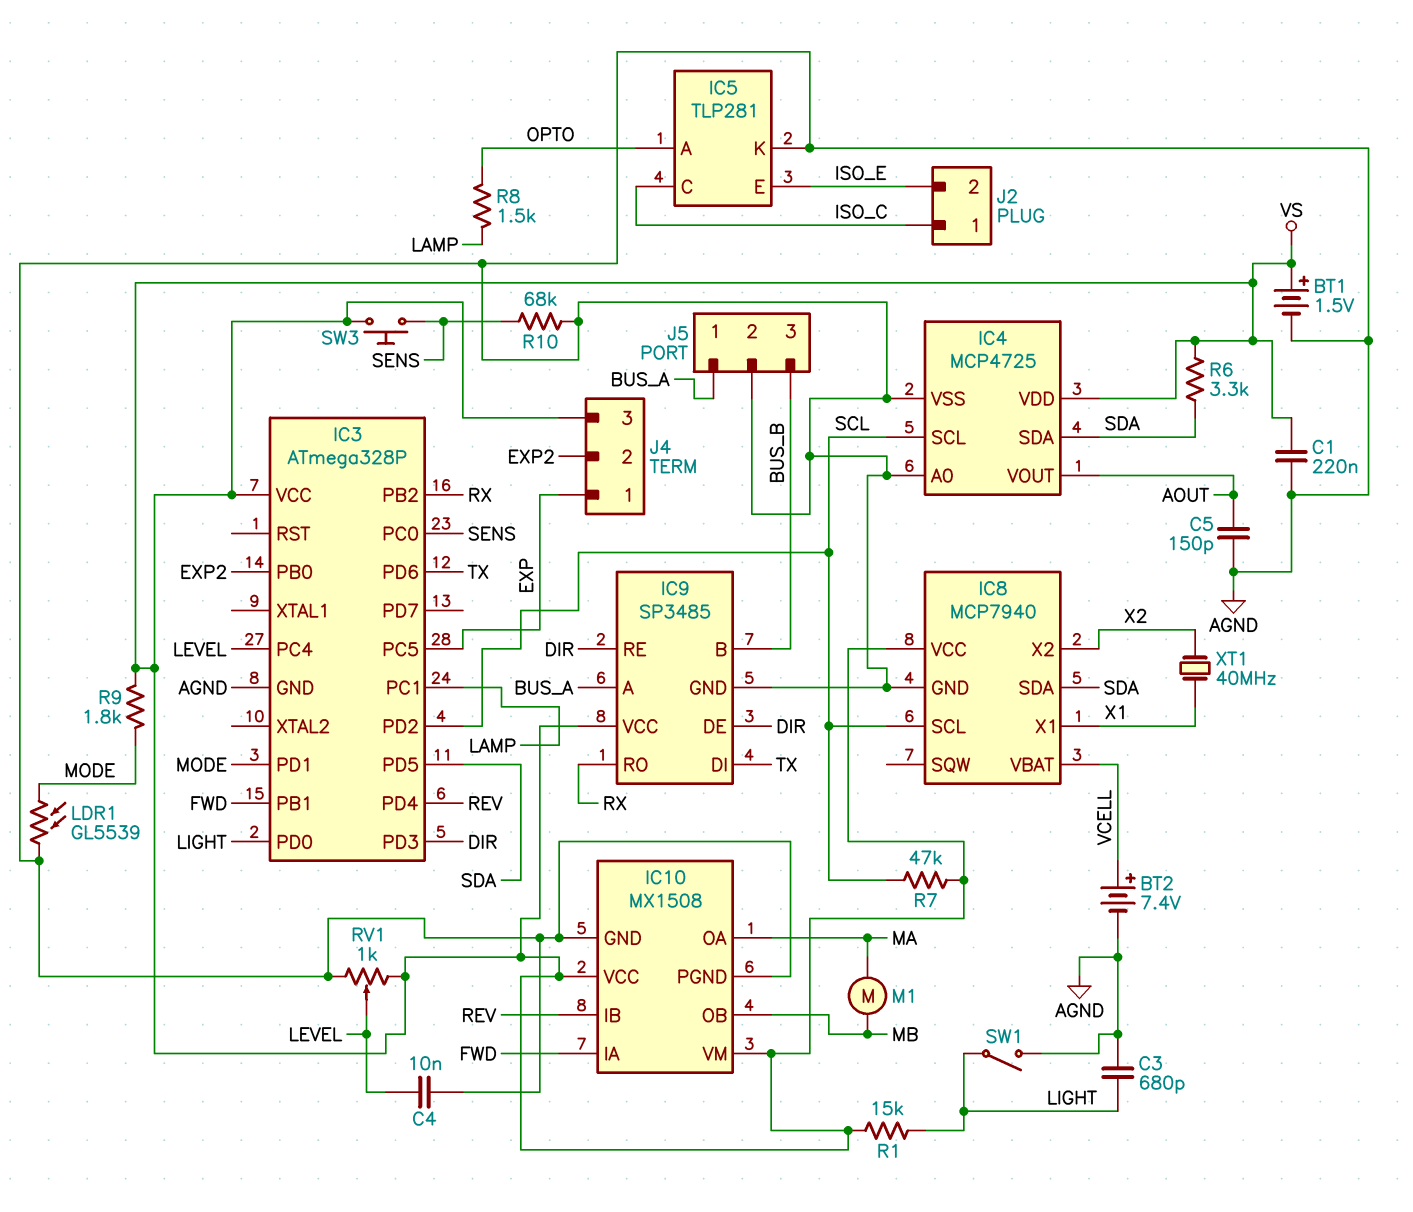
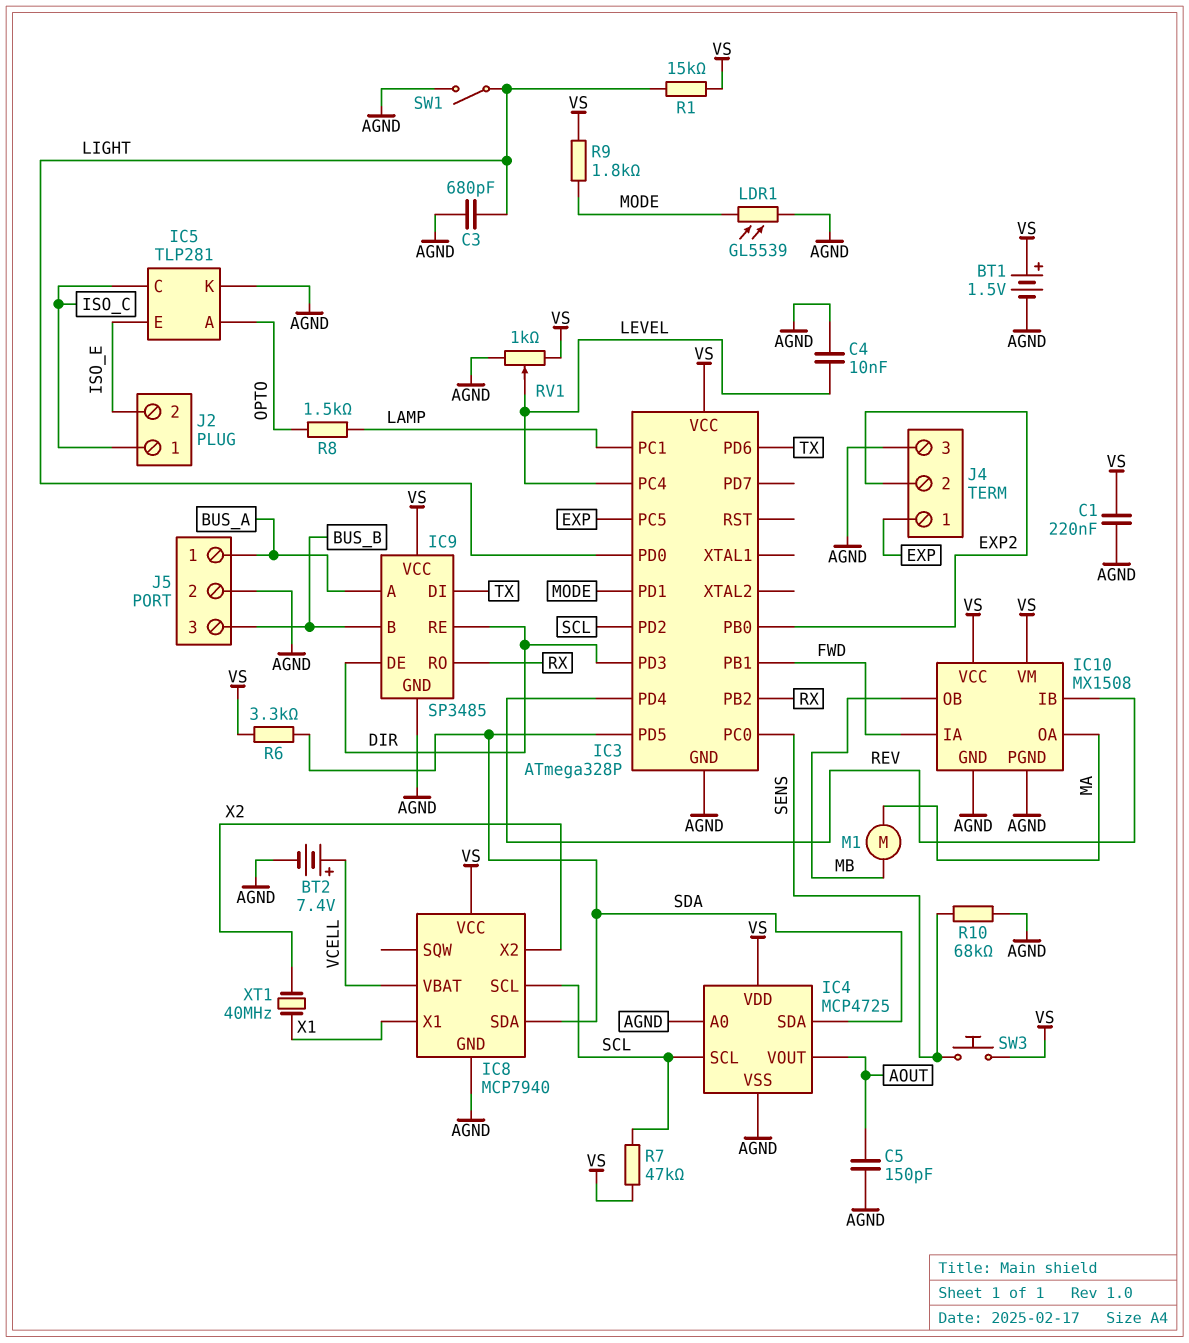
J4 pin 3: VS -> AGND

